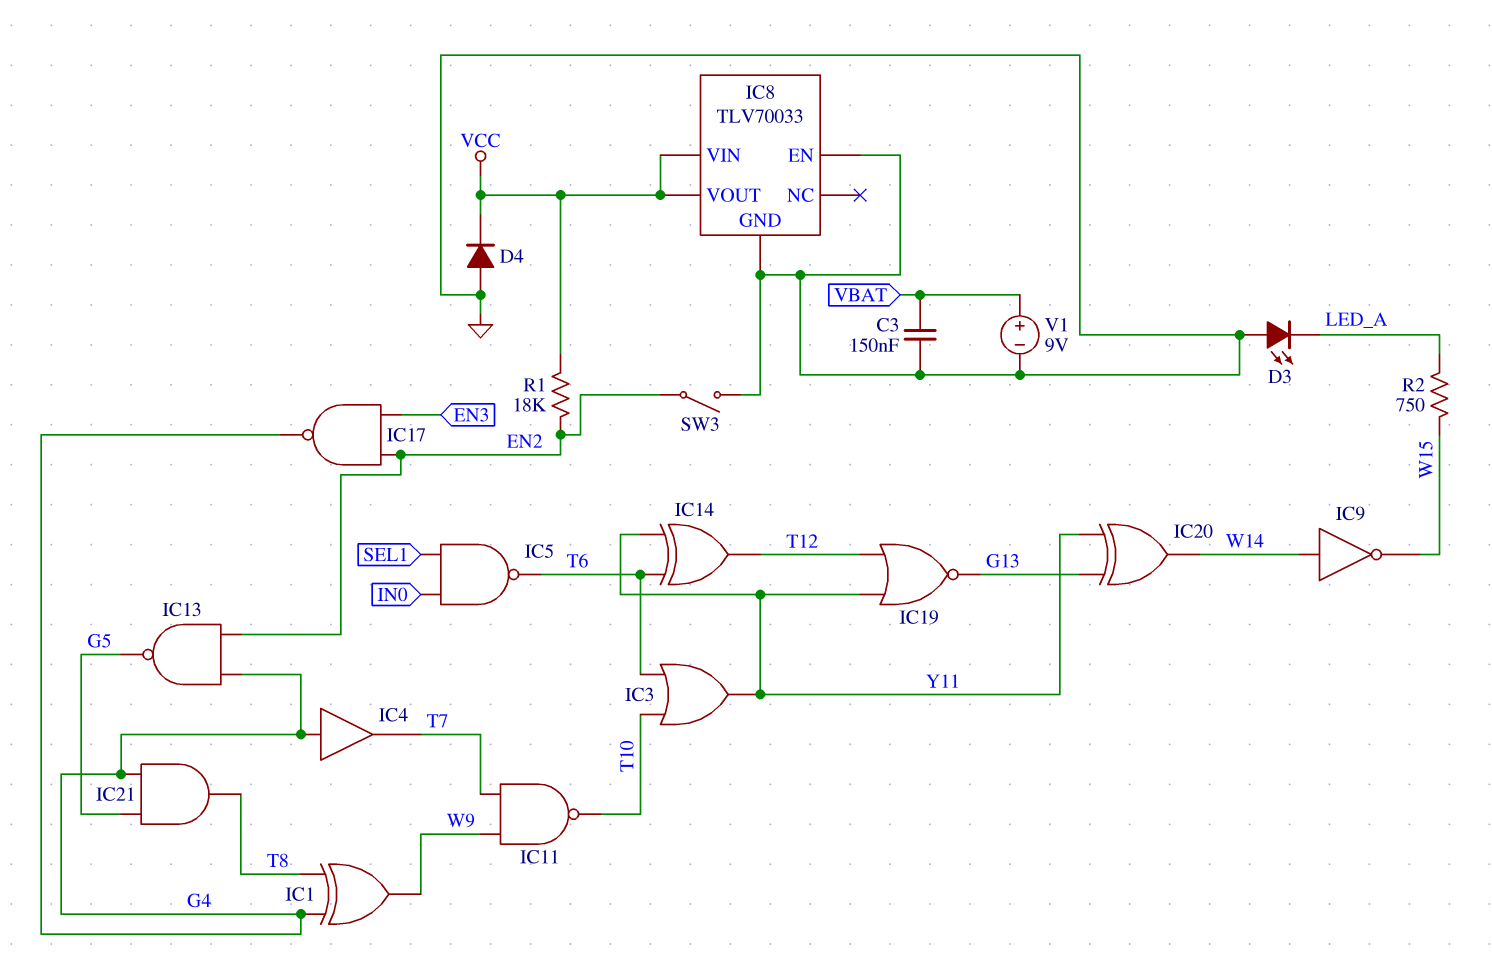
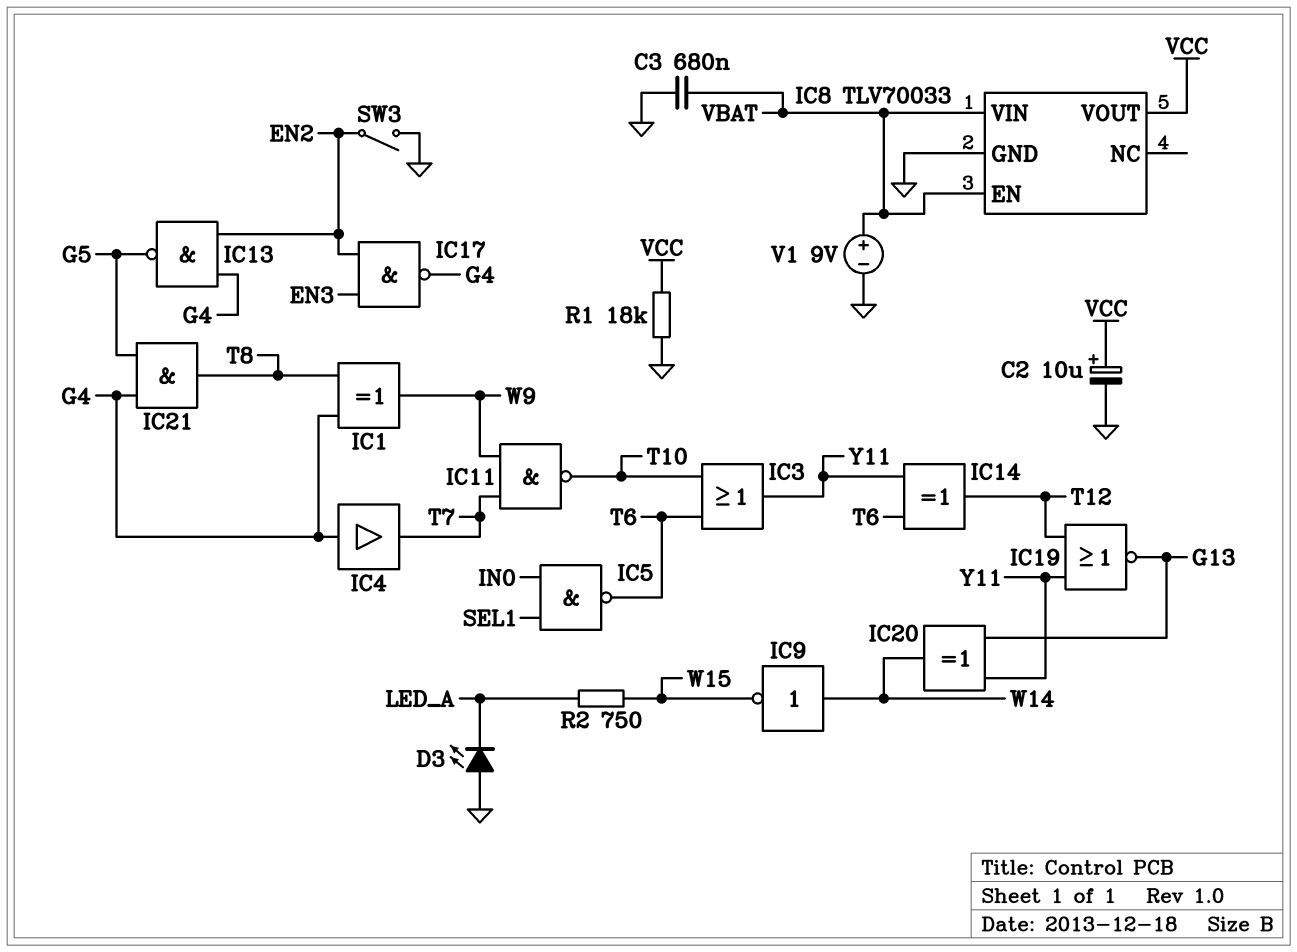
C2: none -> 10uF (plus VCC, minus GND)
C3: 150nF (GND, VBAT) -> 680nF (GND, VBAT)
D4: diode (A GND, K VCC) -> none
IC8 pin EN: GND -> VBAT
IC8 pin VIN: VCC -> VBAT
R1: 18k (EN2, VCC) -> 18k (GND, VCC)

